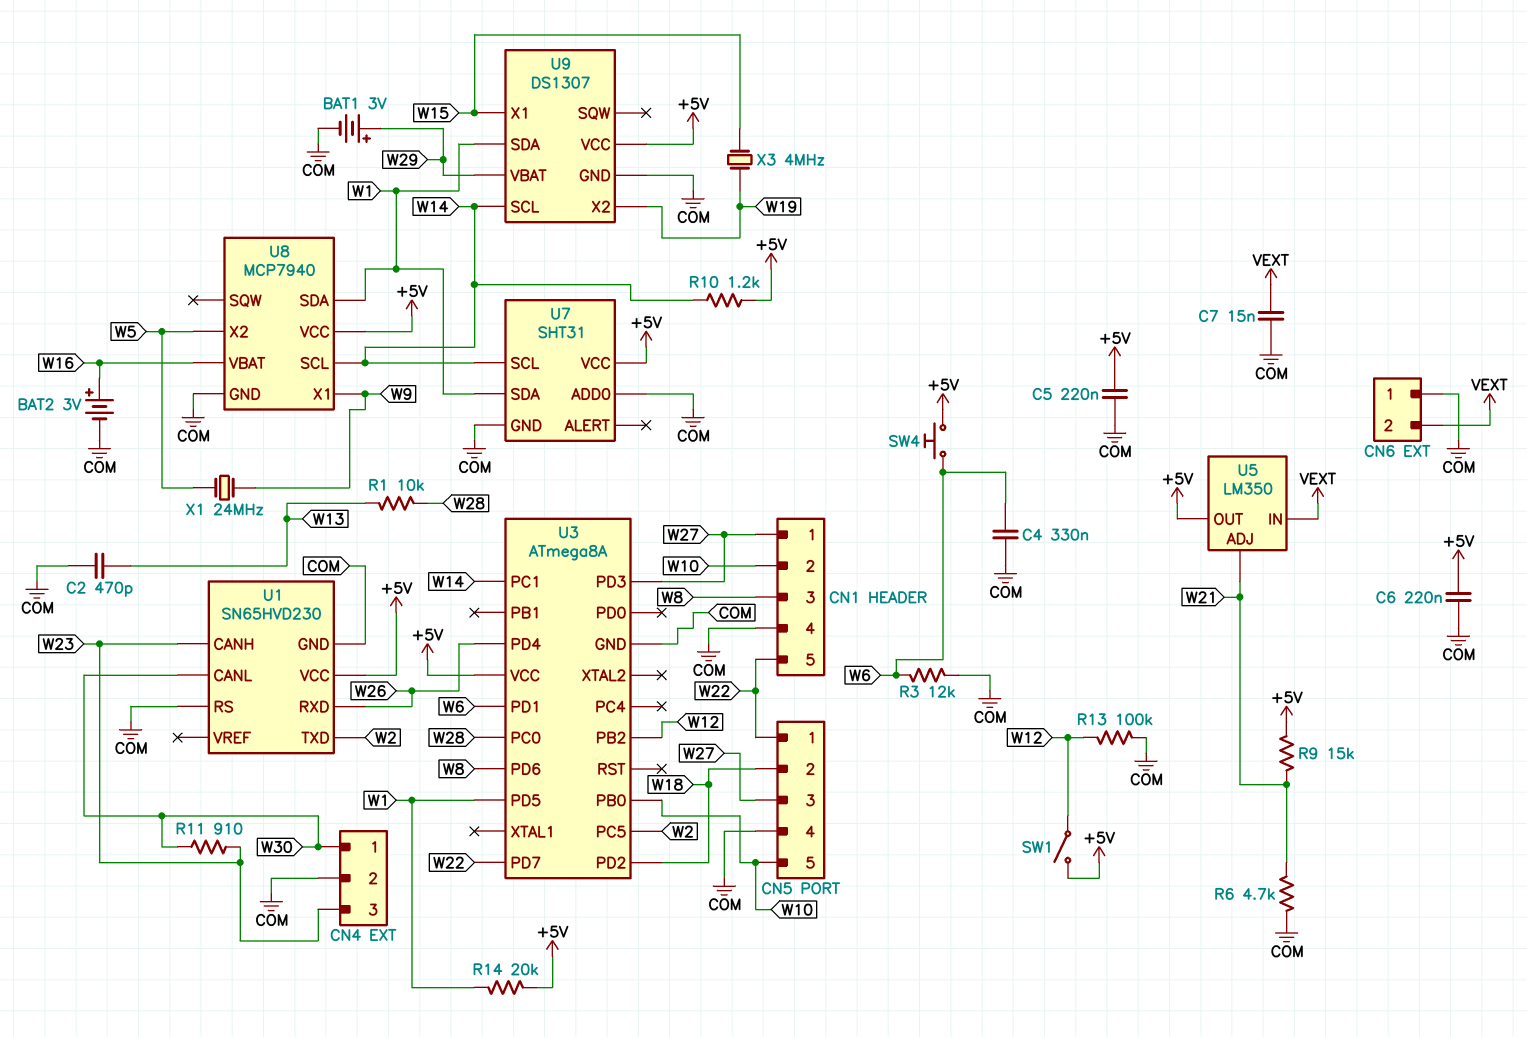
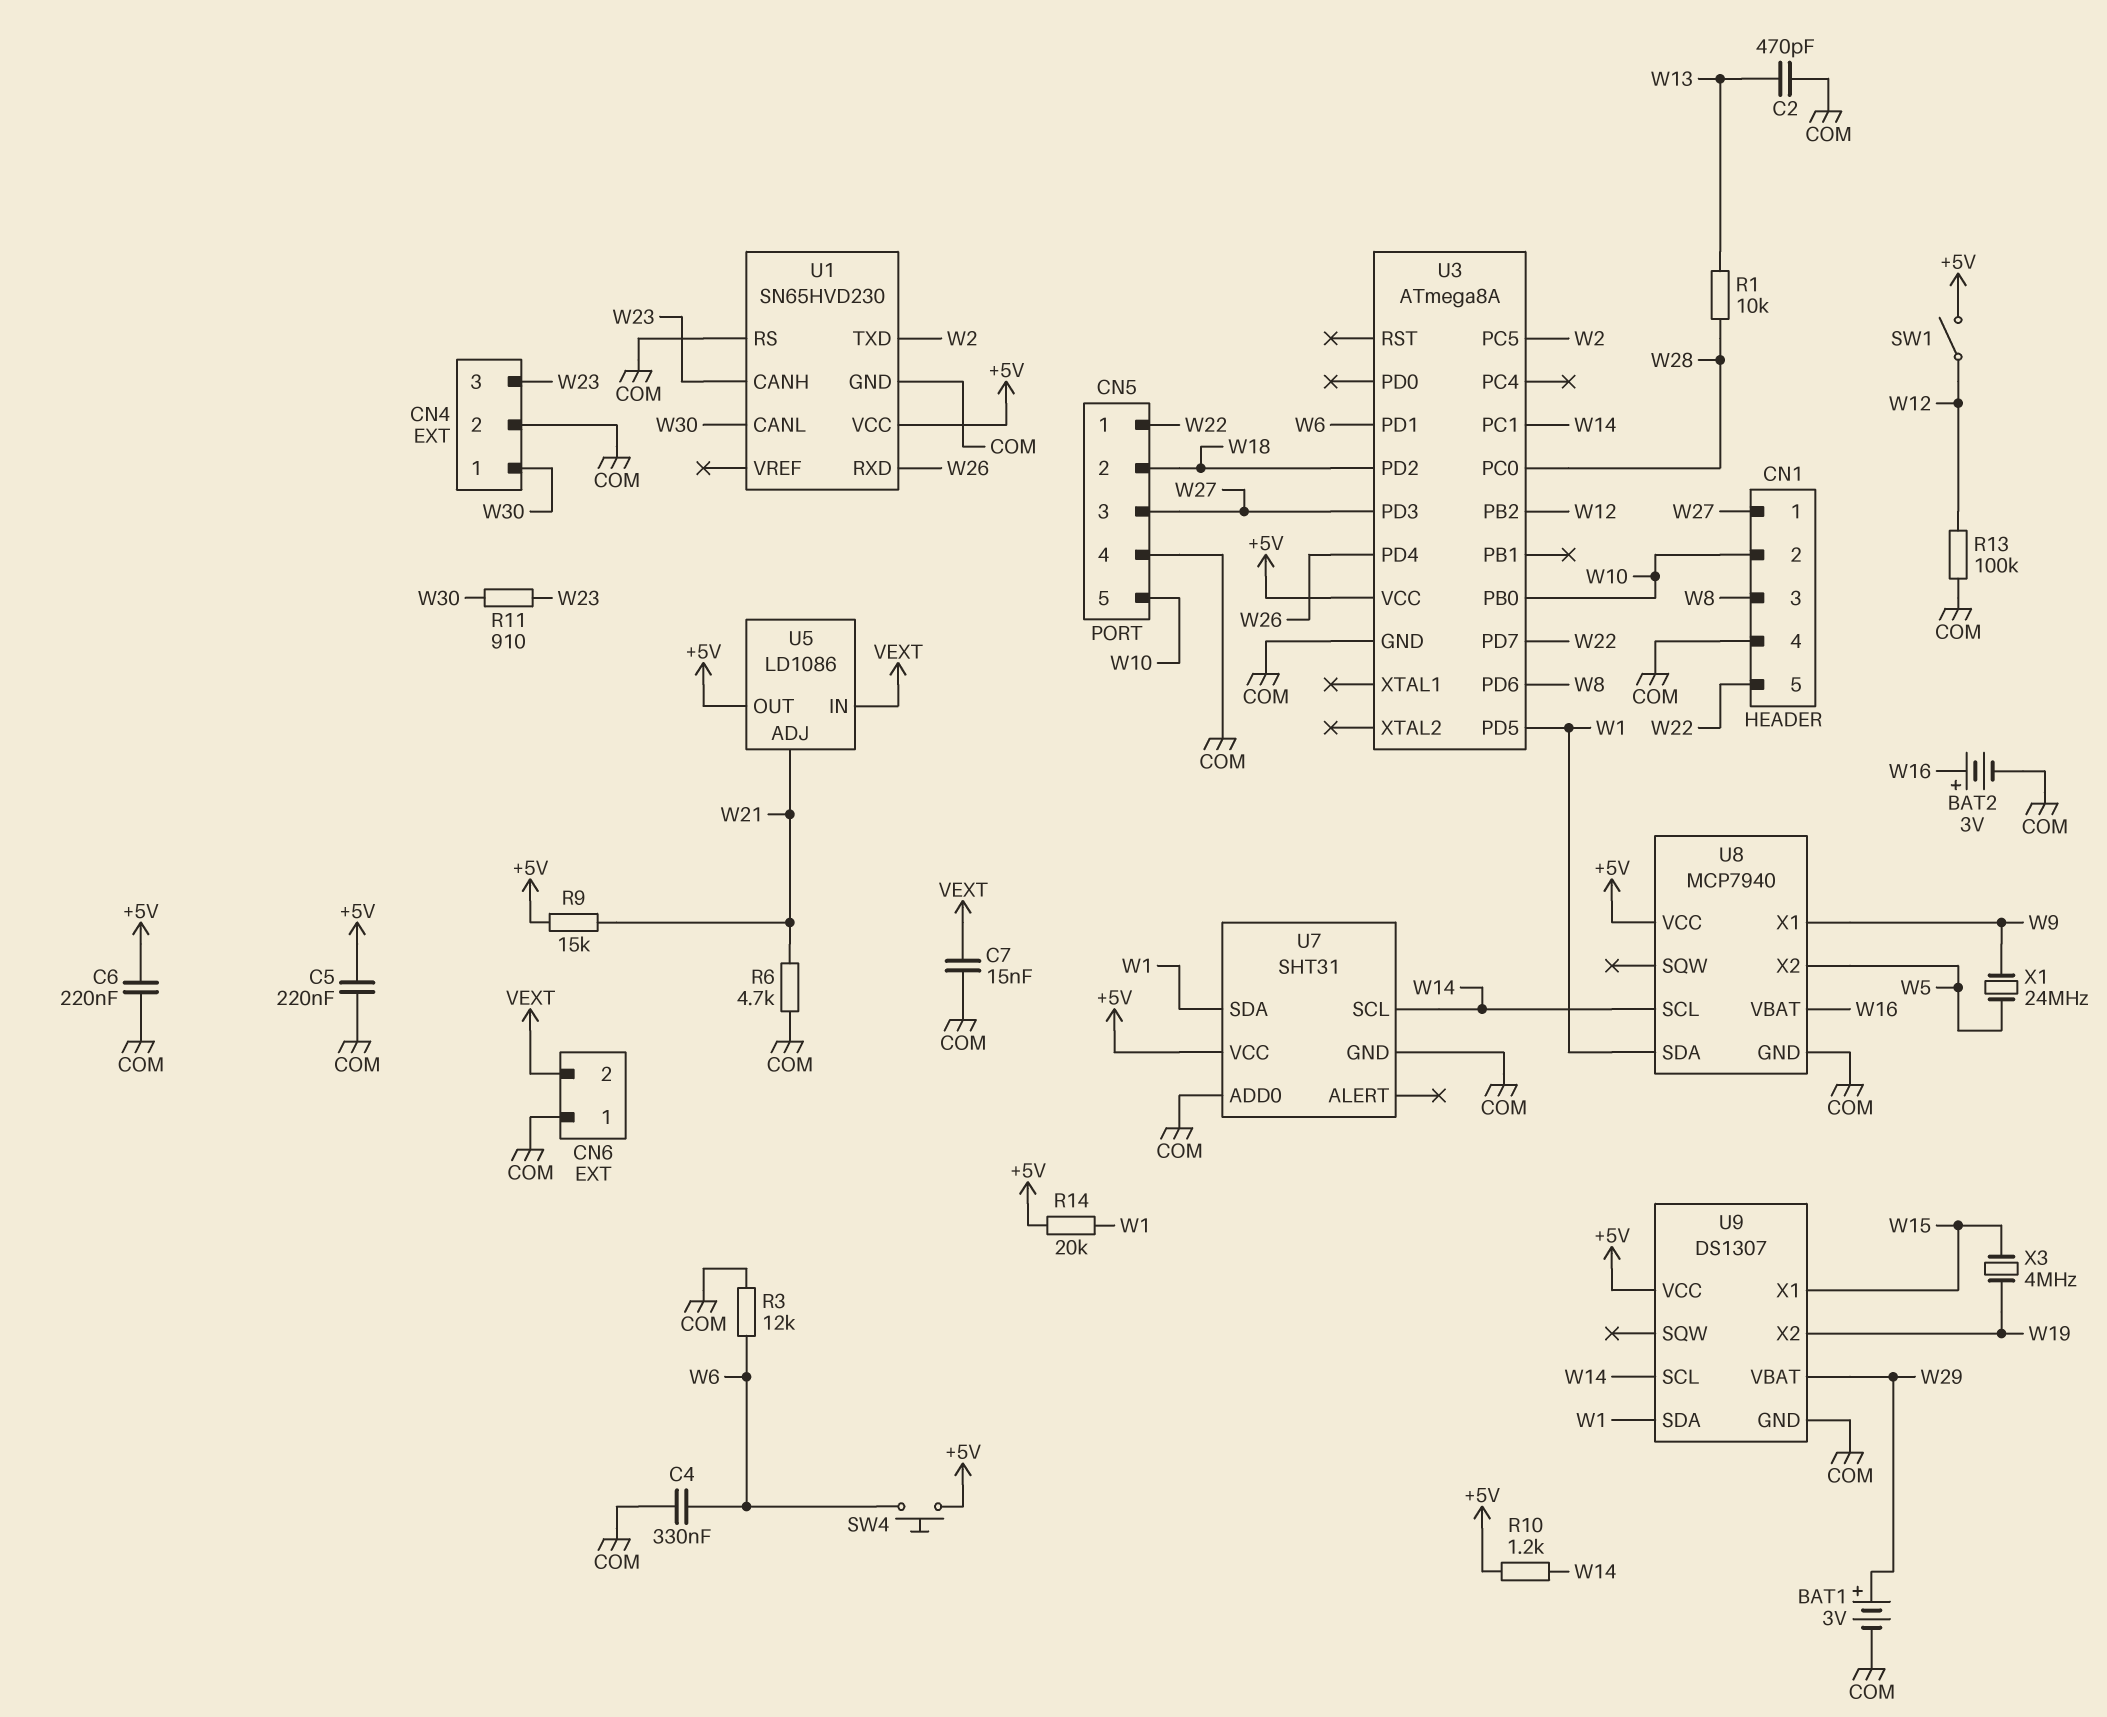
U5: LM350 -> LD1086

